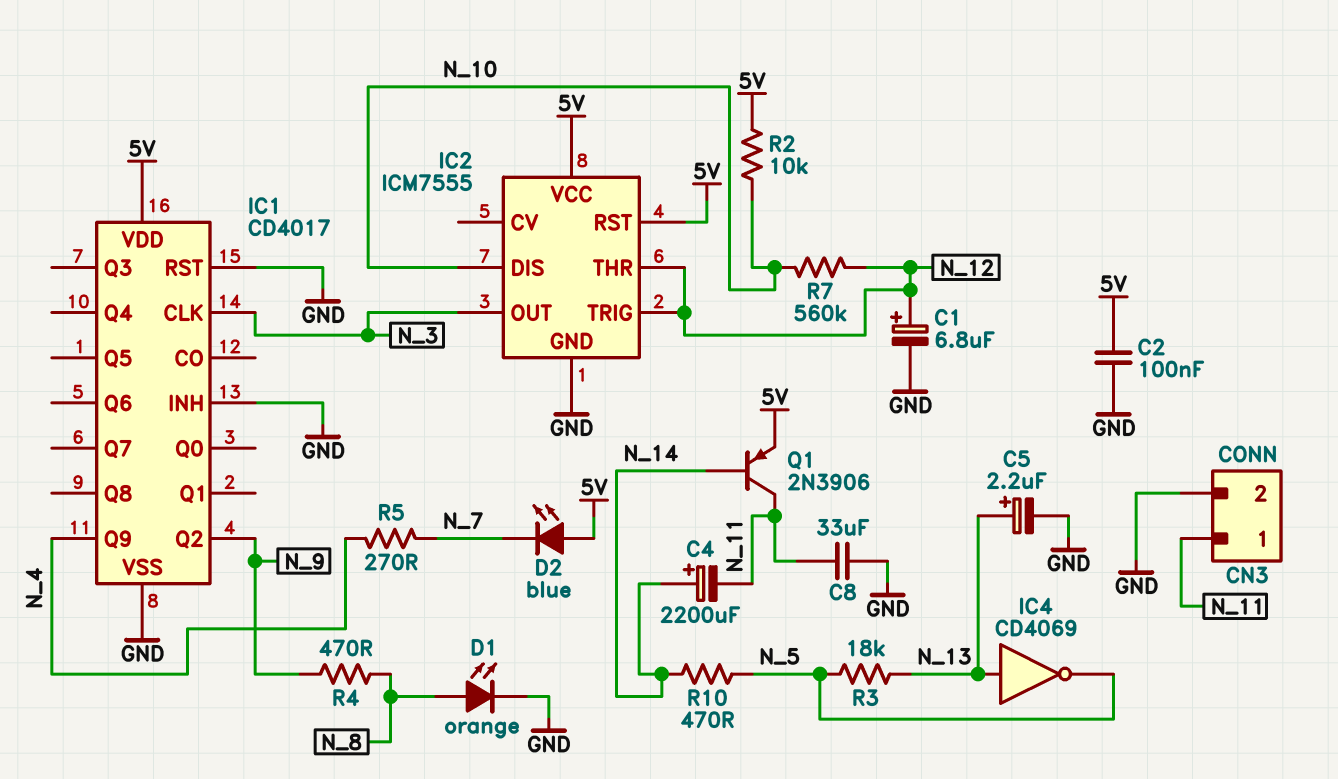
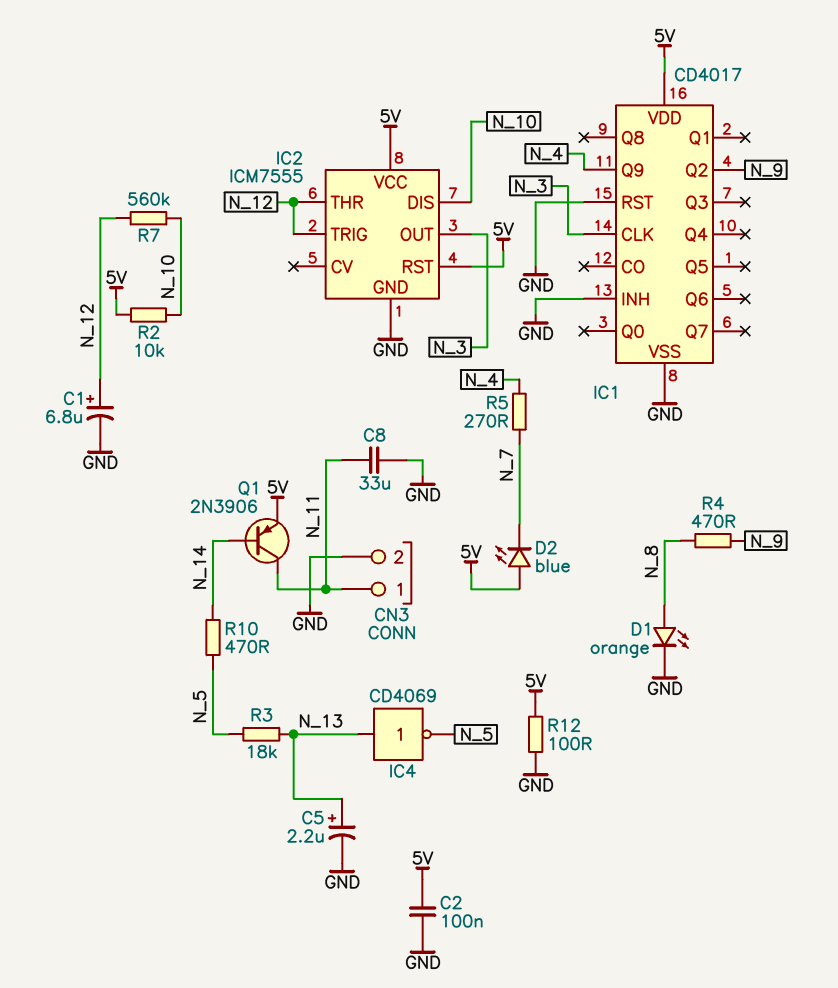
C4: 2200uF (plus N_14, minus N_11) -> none
R12: none -> 100 (5V, GND)

